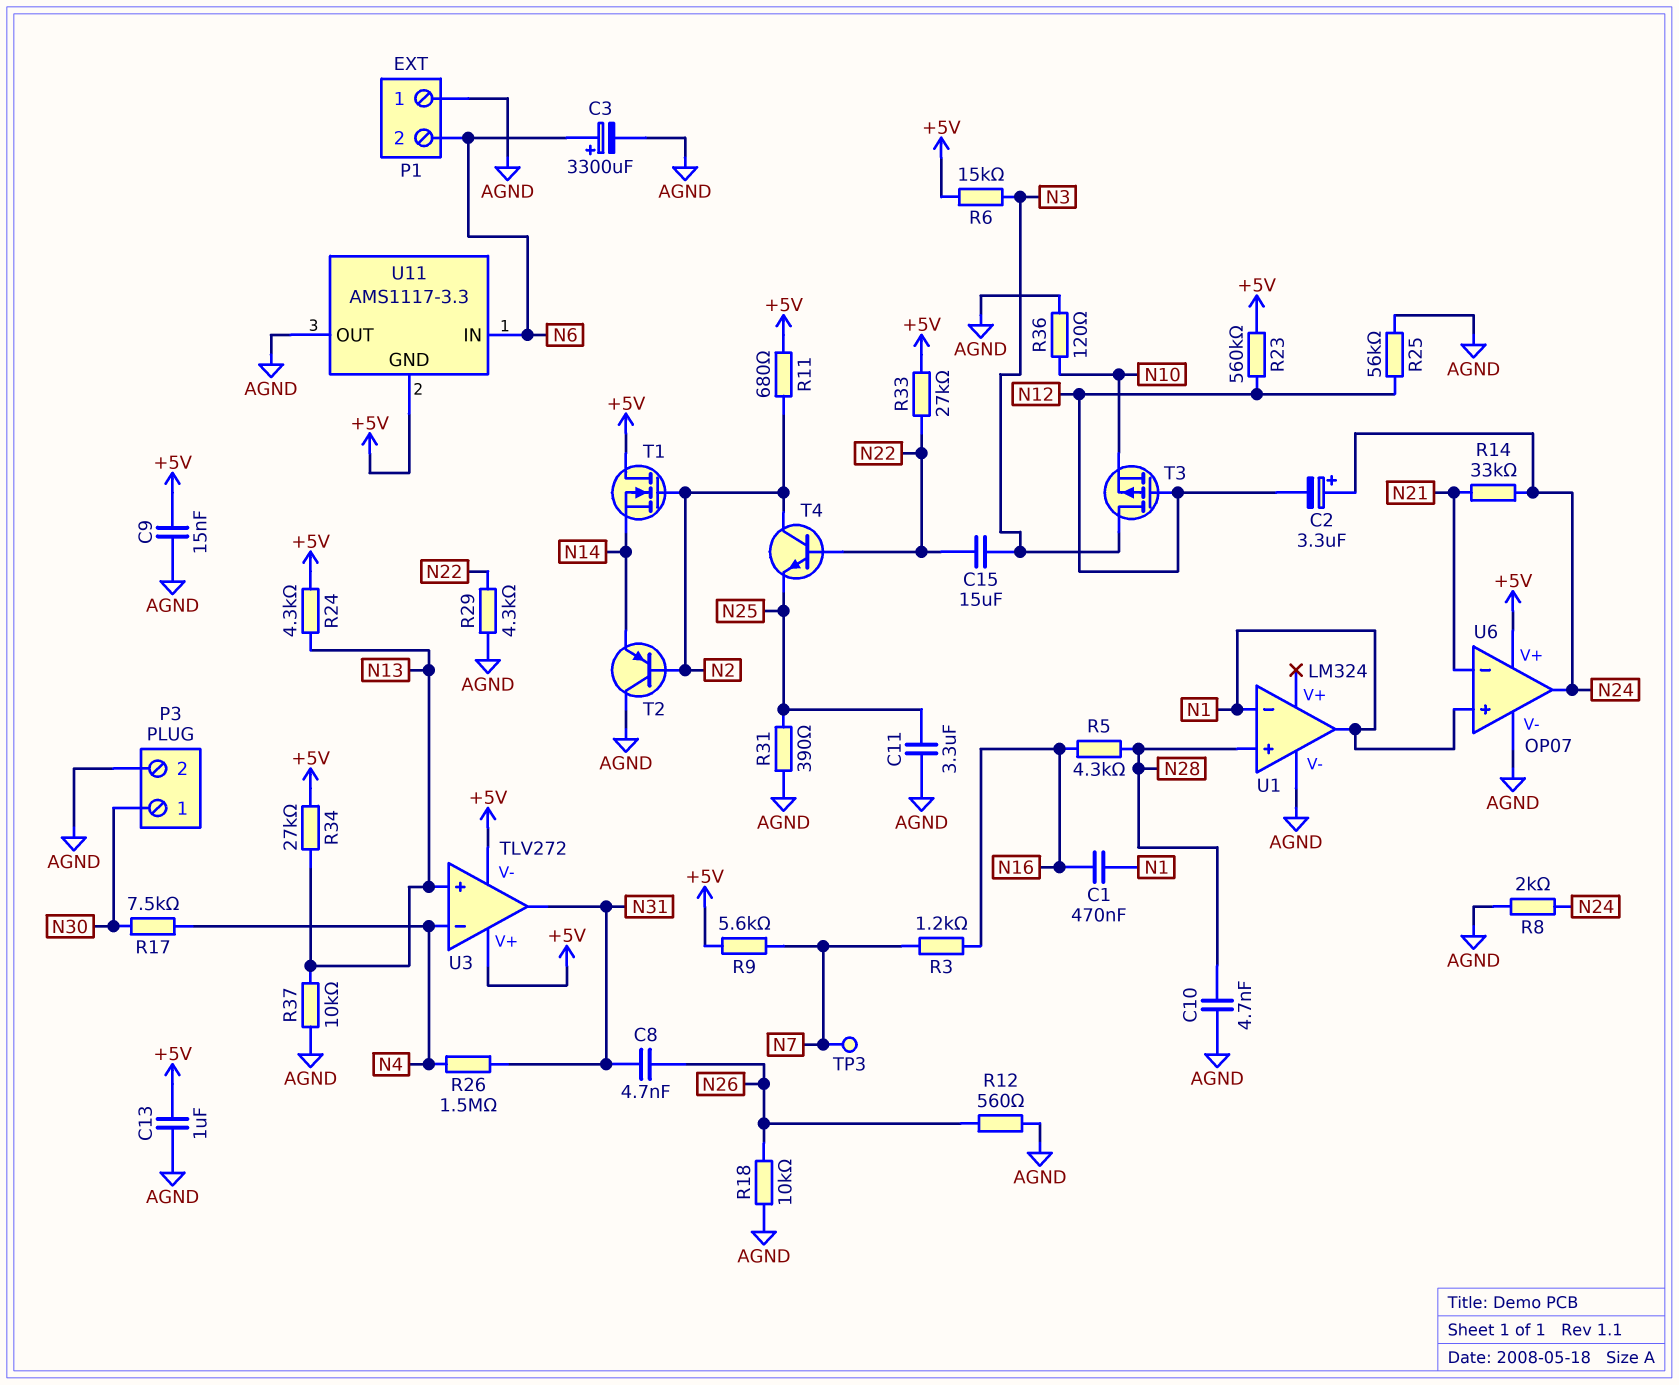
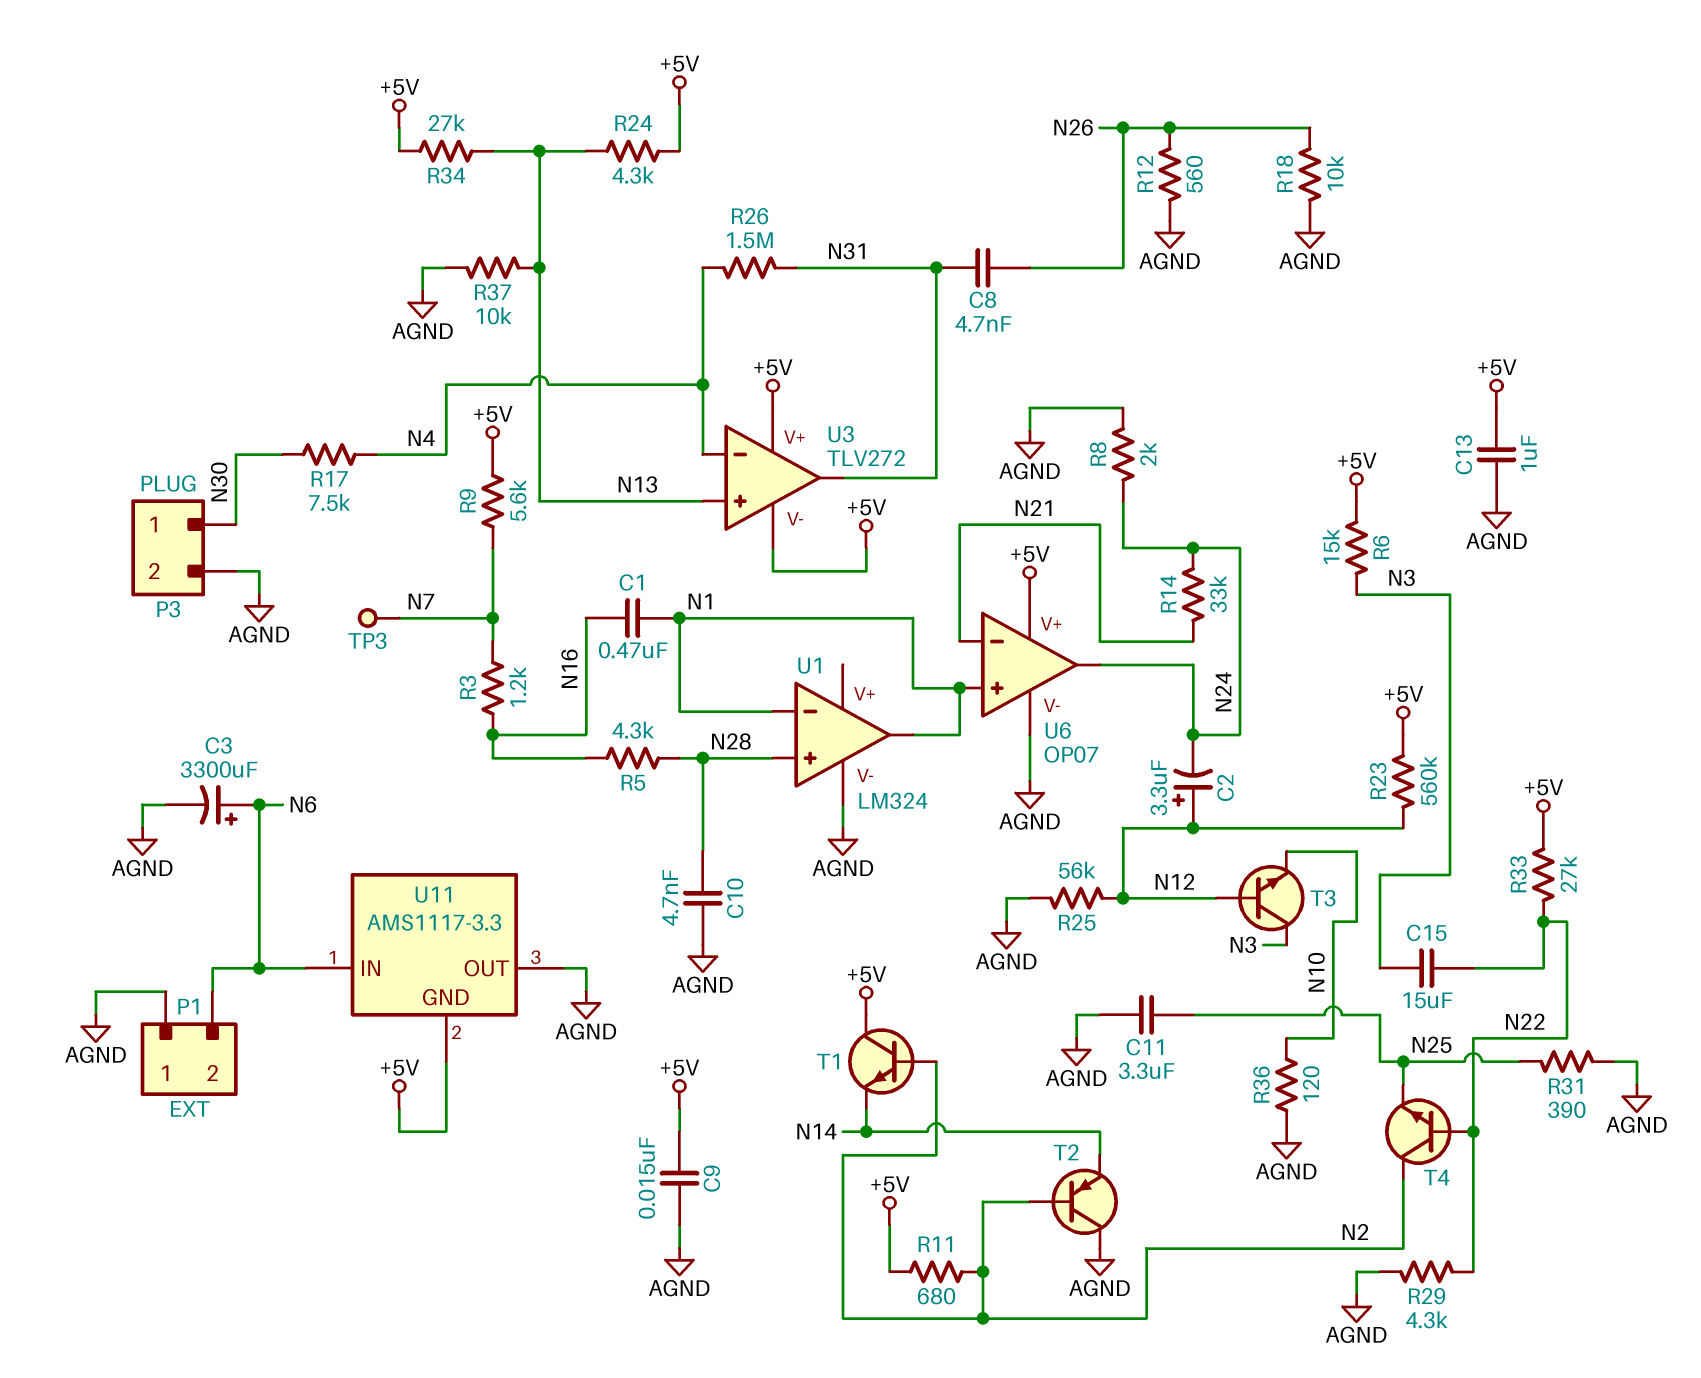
C2: 3.3uF (plus N24, minus N12) -> 3.3uF (plus N12, minus N24)
T1: NMOS (G N2, D +5V, S N14) -> NPN (B N2, C +5V, E N14)
T3: PMOS (G N12, D N3, S N10) -> NPN (B N12, C N3, E N10)

